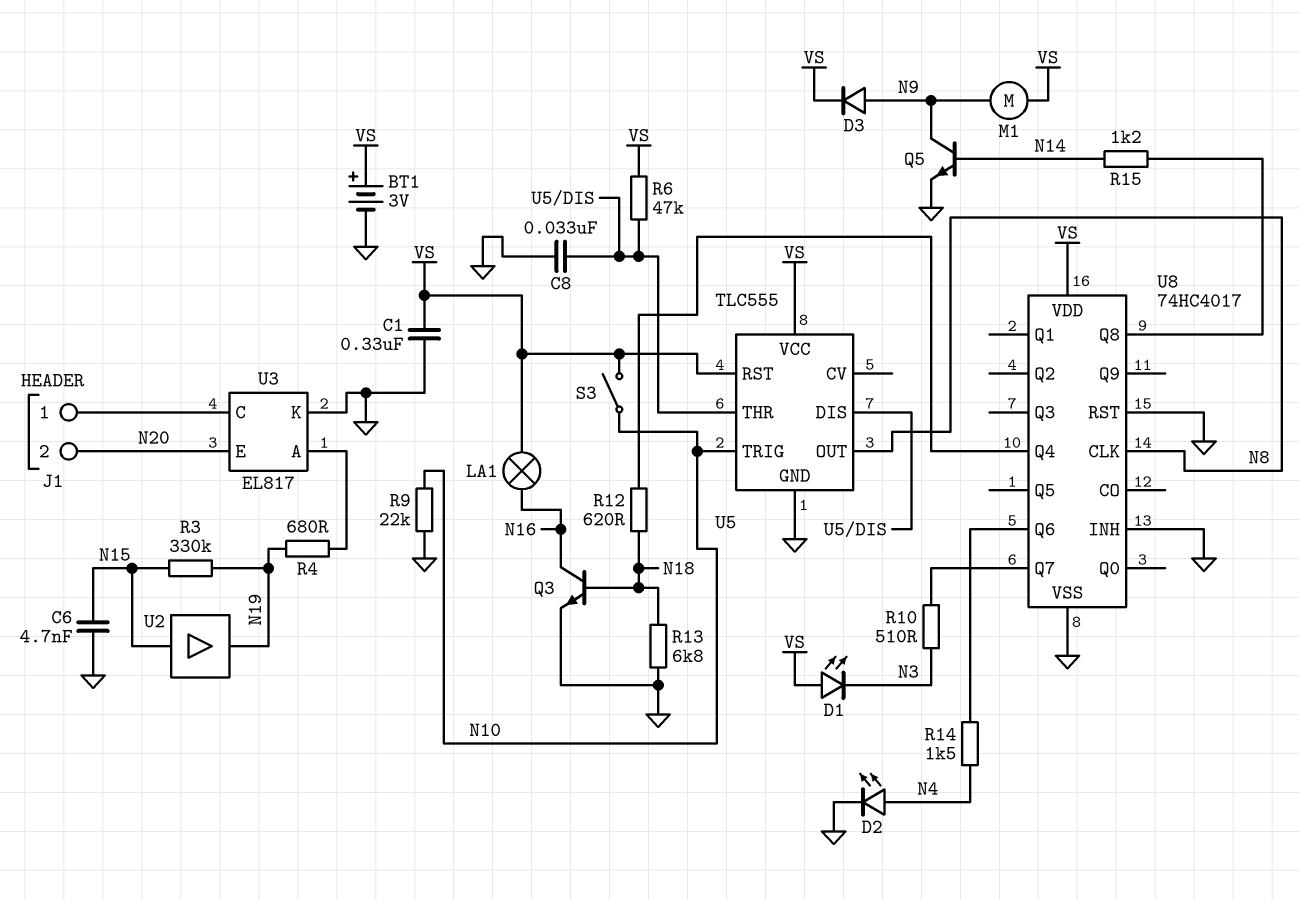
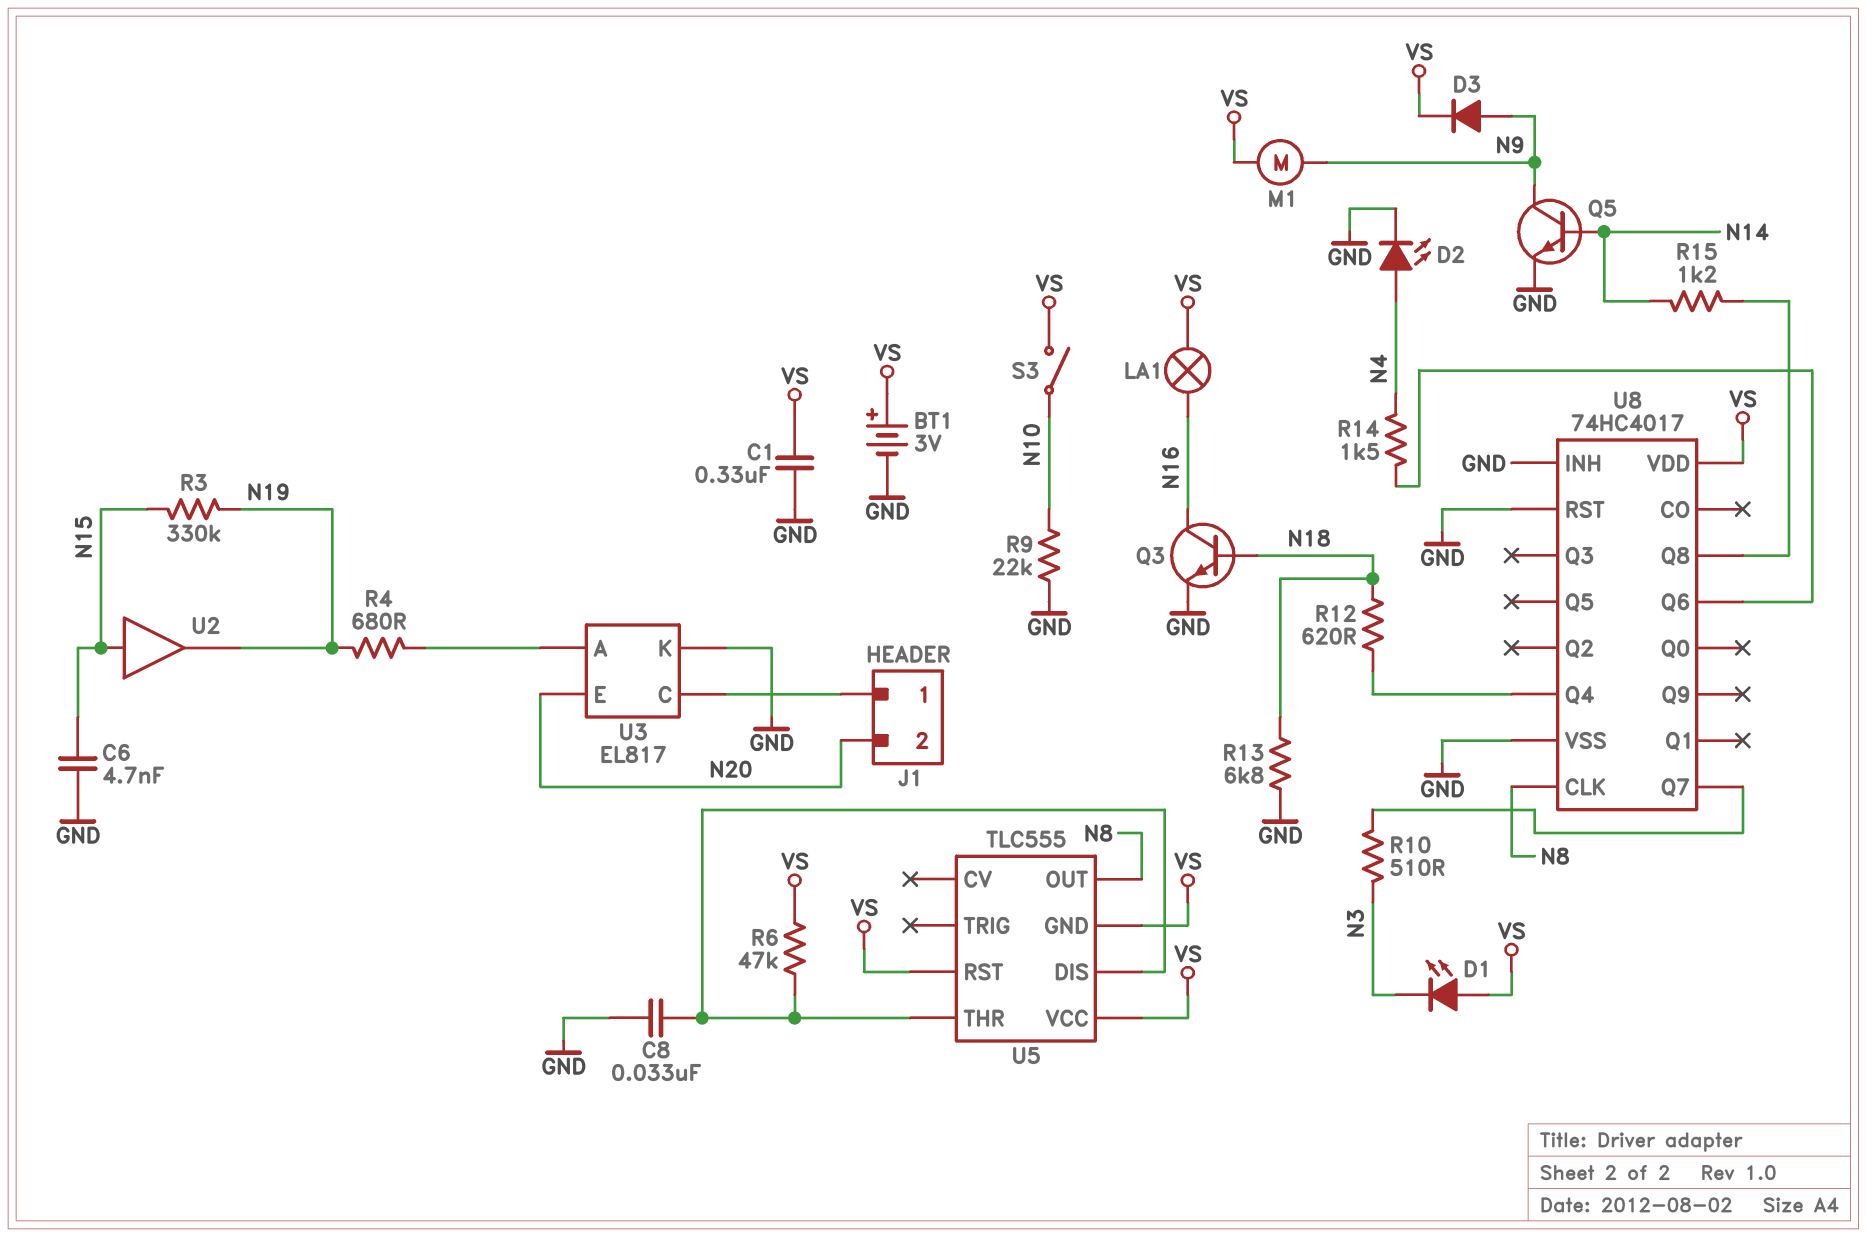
U5 pin GND: GND -> VS
U5 pin TRIG: N10 -> none

